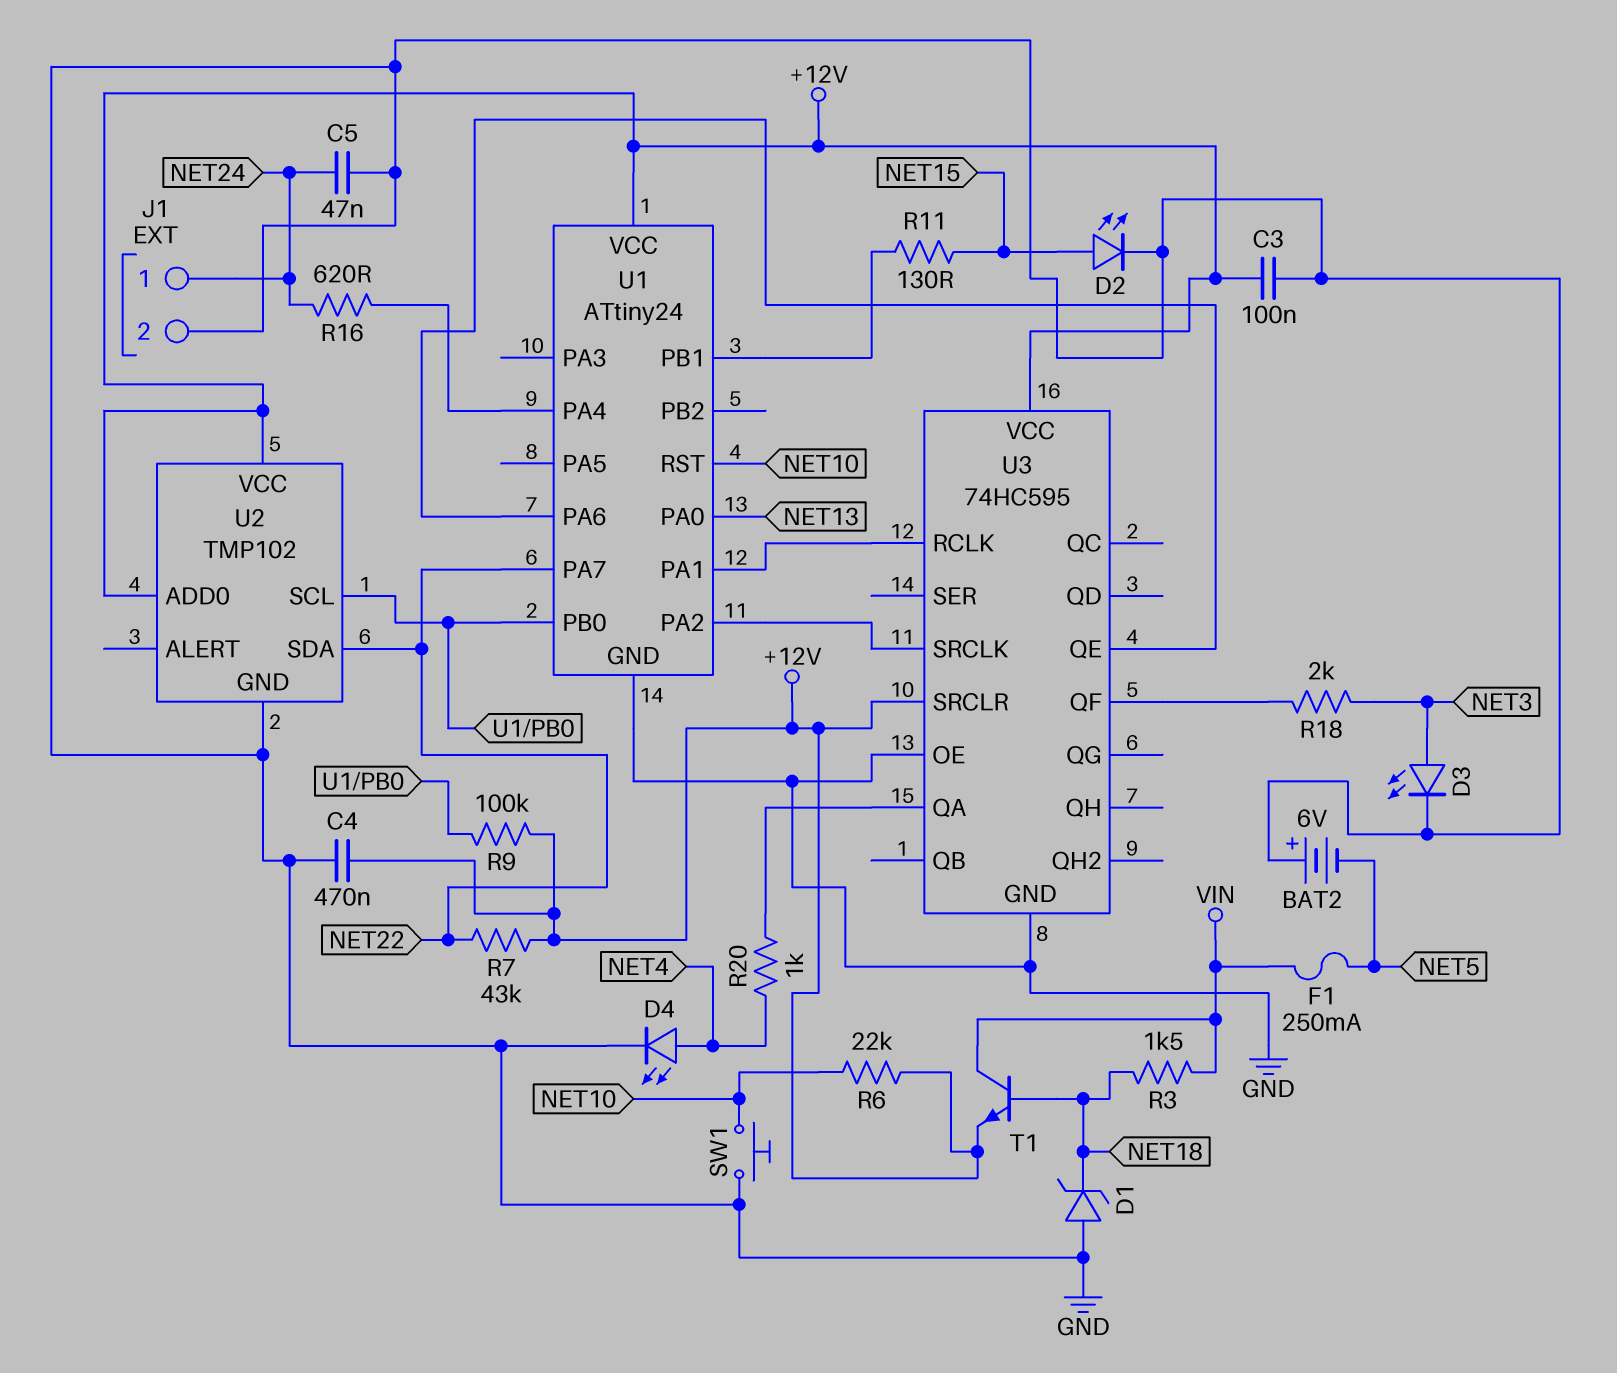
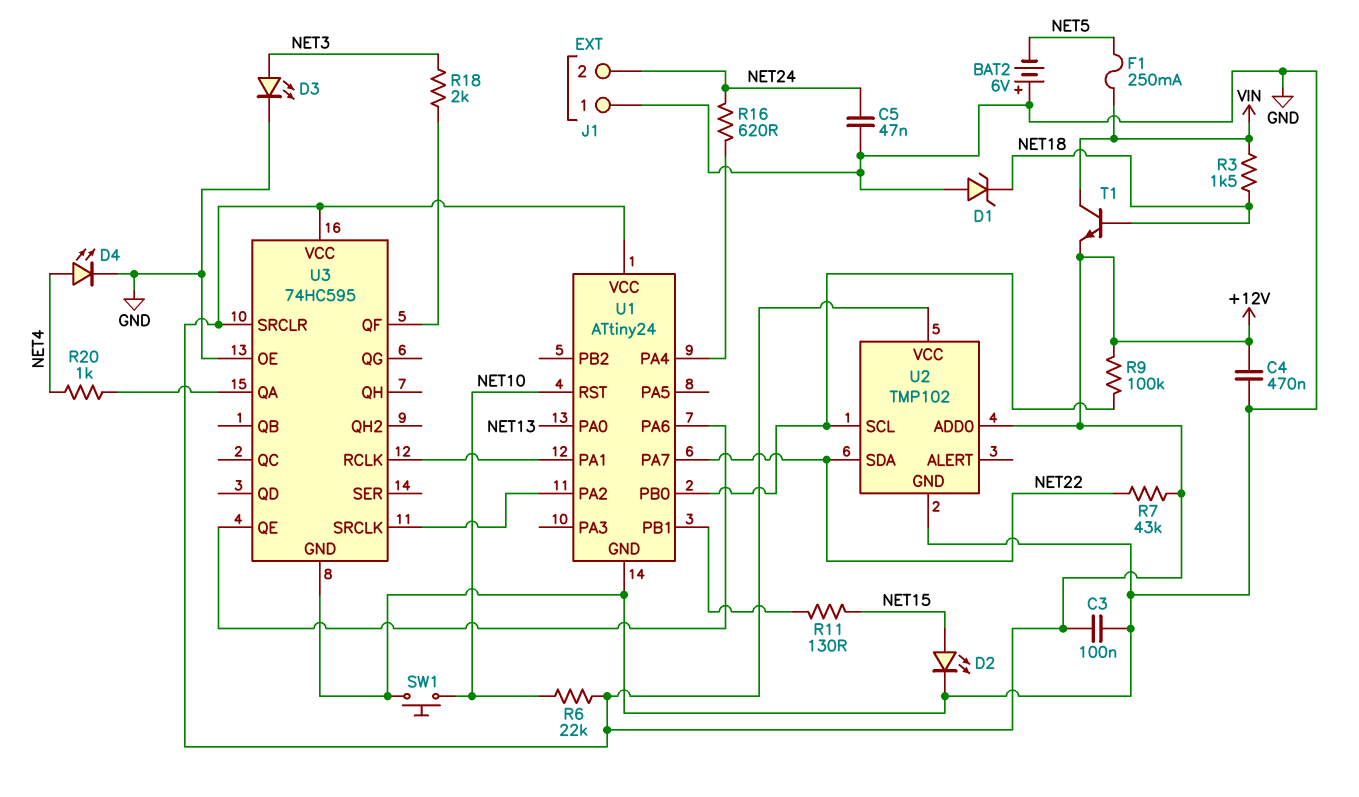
J1 pin 1: NET24 -> GND
J1 pin 2: GND -> NET24

